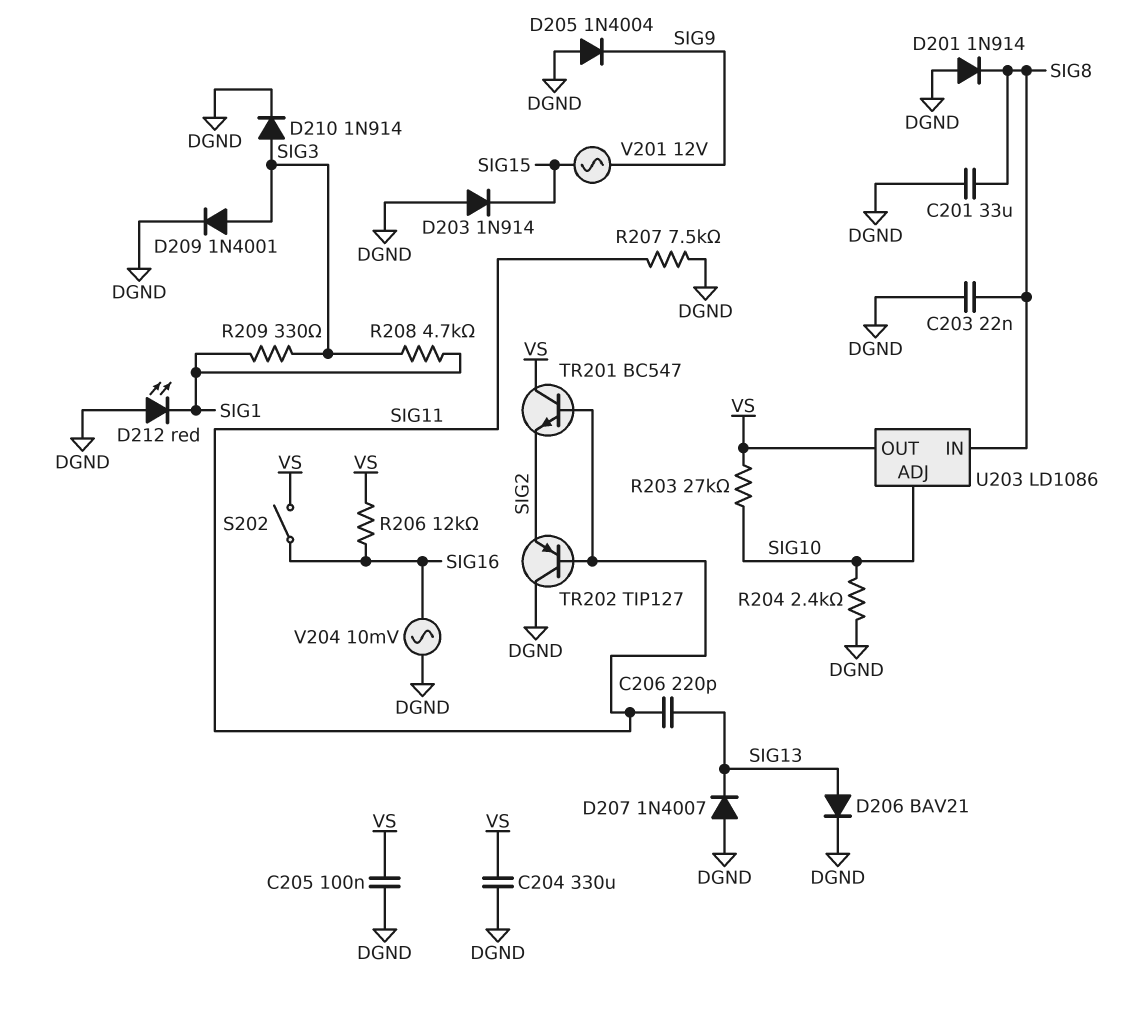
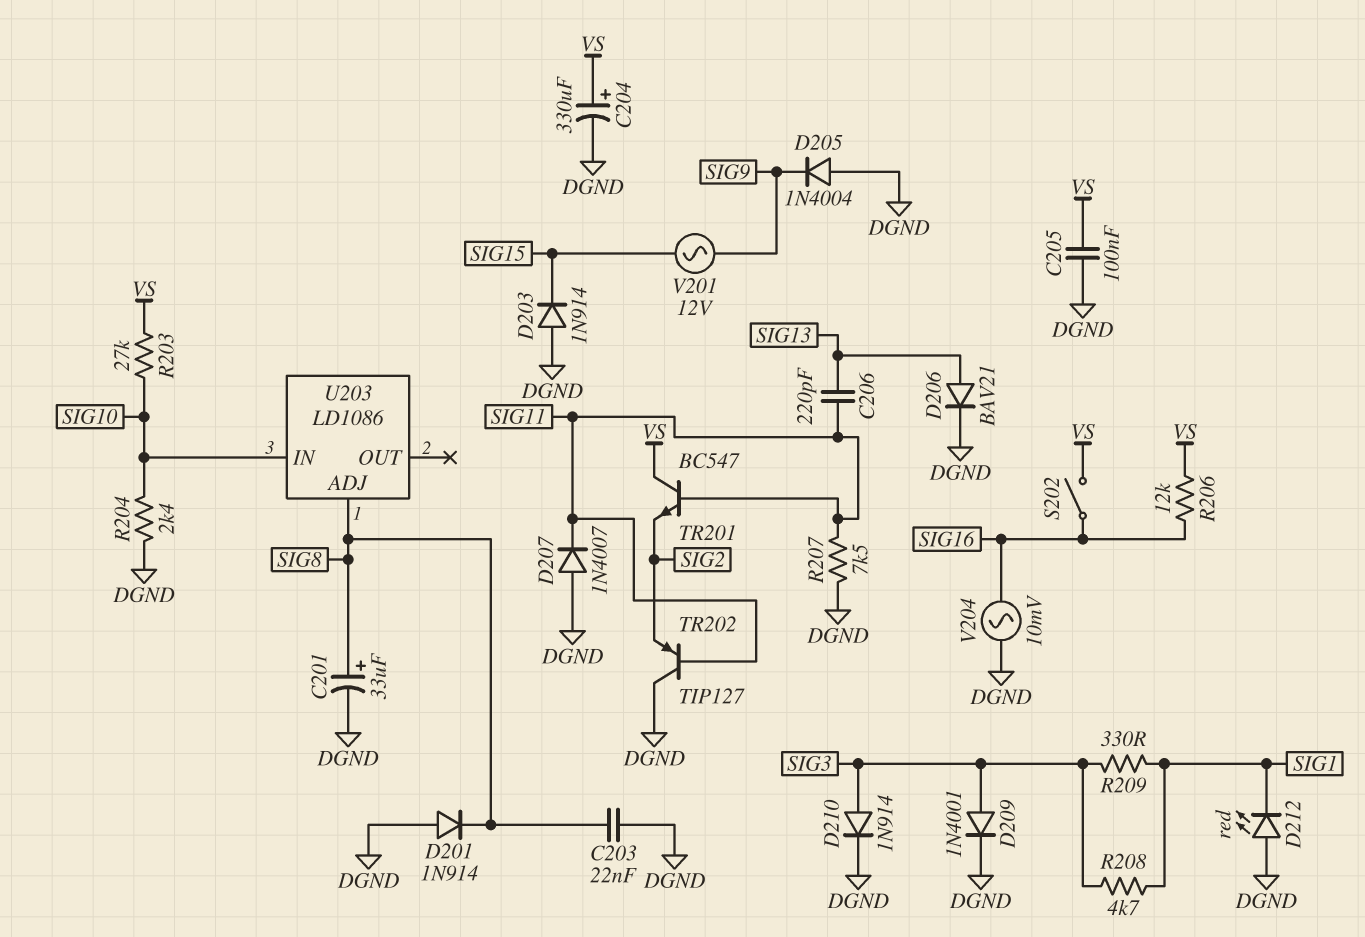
C201: 33uF (DGND, SIG8) -> 33uF (plus SIG8, minus DGND)
C204: 330uF (DGND, VS) -> 330uF (plus VS, minus DGND)
D207: diode 1N4007 (A DGND, K SIG13) -> diode 1N4007 (A DGND, K SIG11)
U203 pin ADJ: SIG10 -> SIG8
U203 pin IN: SIG8 -> SIG10
U203 pin OUT: VS -> none

